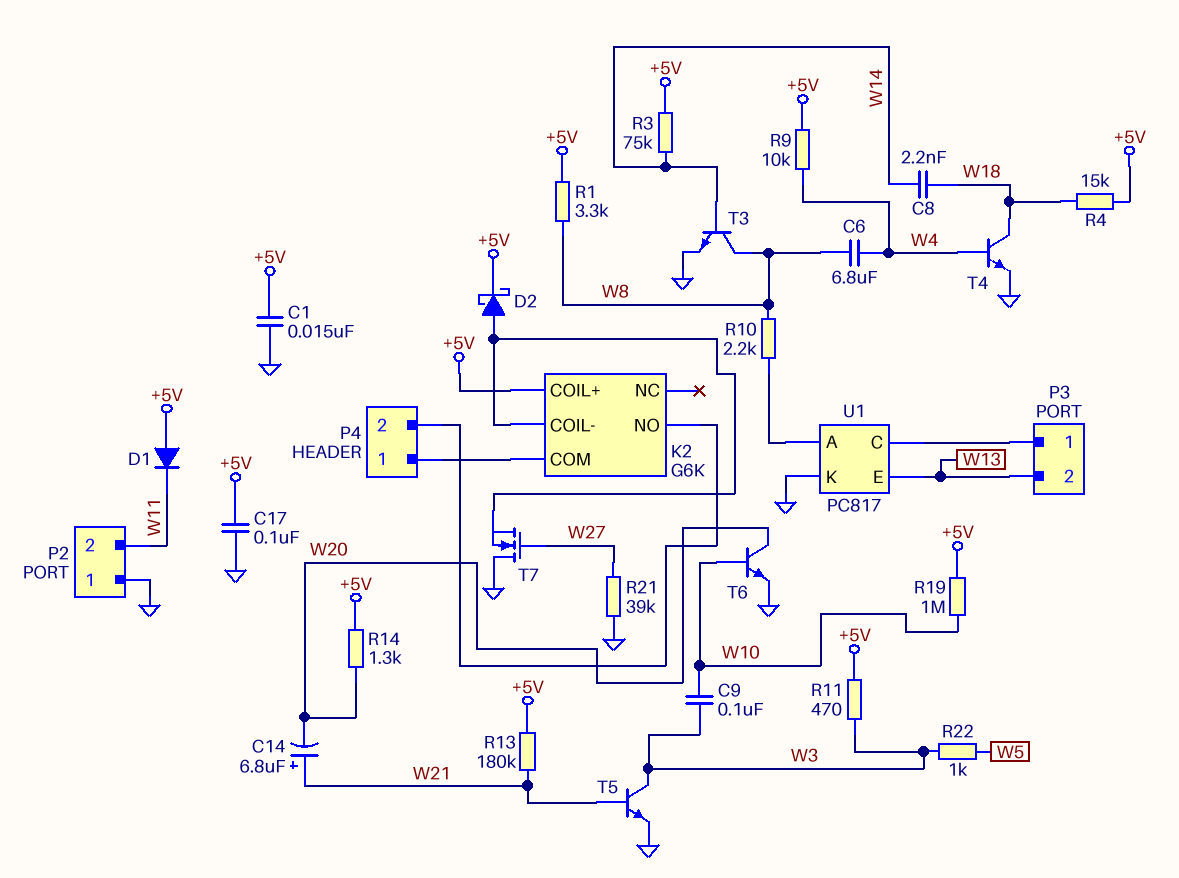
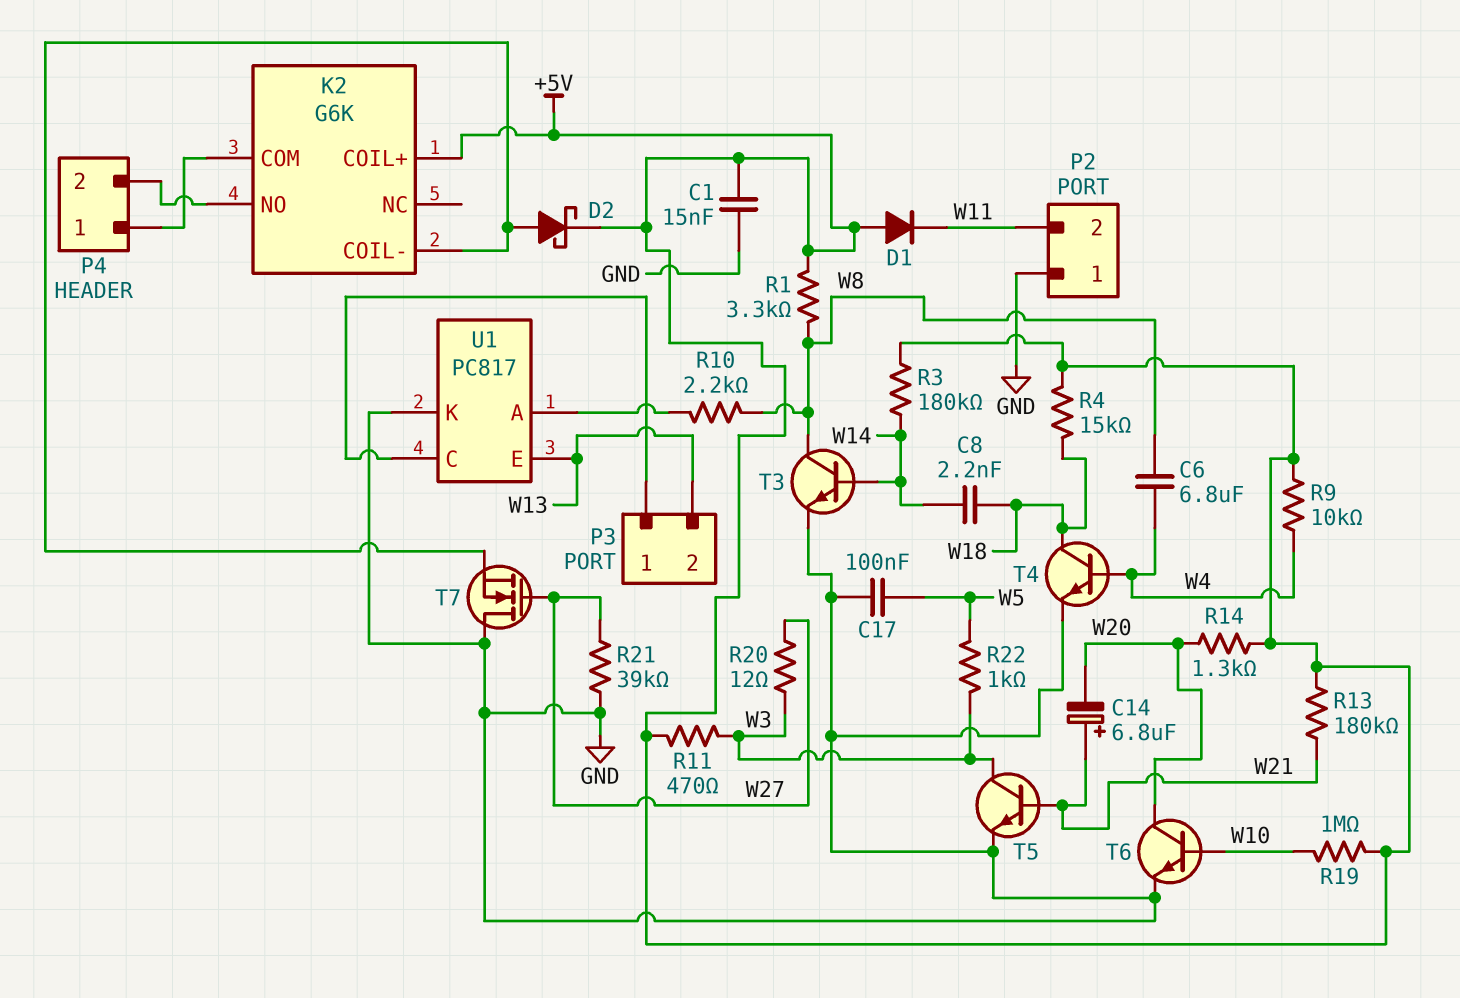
C9: 100nF (W3, W10) -> none
C17: 100nF (+5V, GND) -> 100nF (GND, W5)
R3: 75k (+5V, W14) -> 180k (+5V, W14)
R20: none -> 12 (W3, W27)

